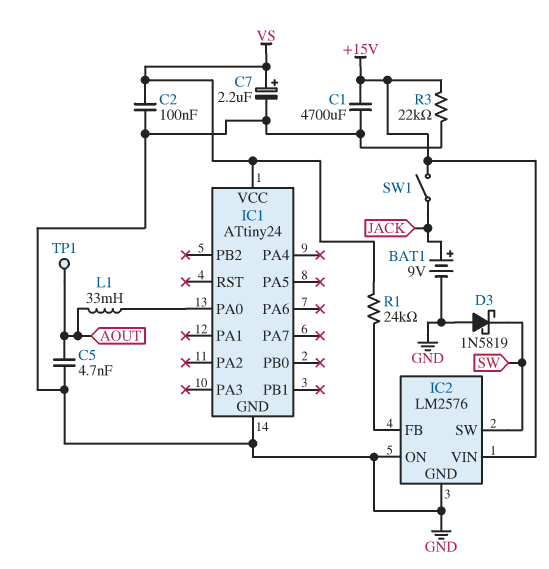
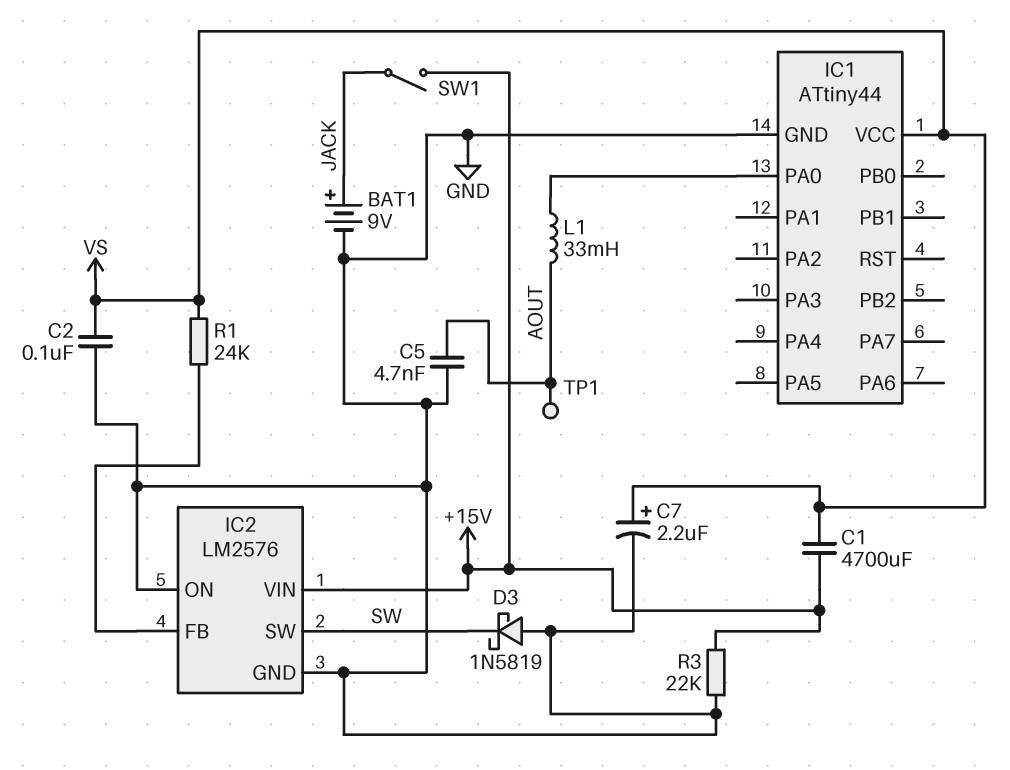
C1: 4700uF (+15V, GND) -> 4700uF (+15V, VS)
IC1: ATtiny24 -> ATtiny44

